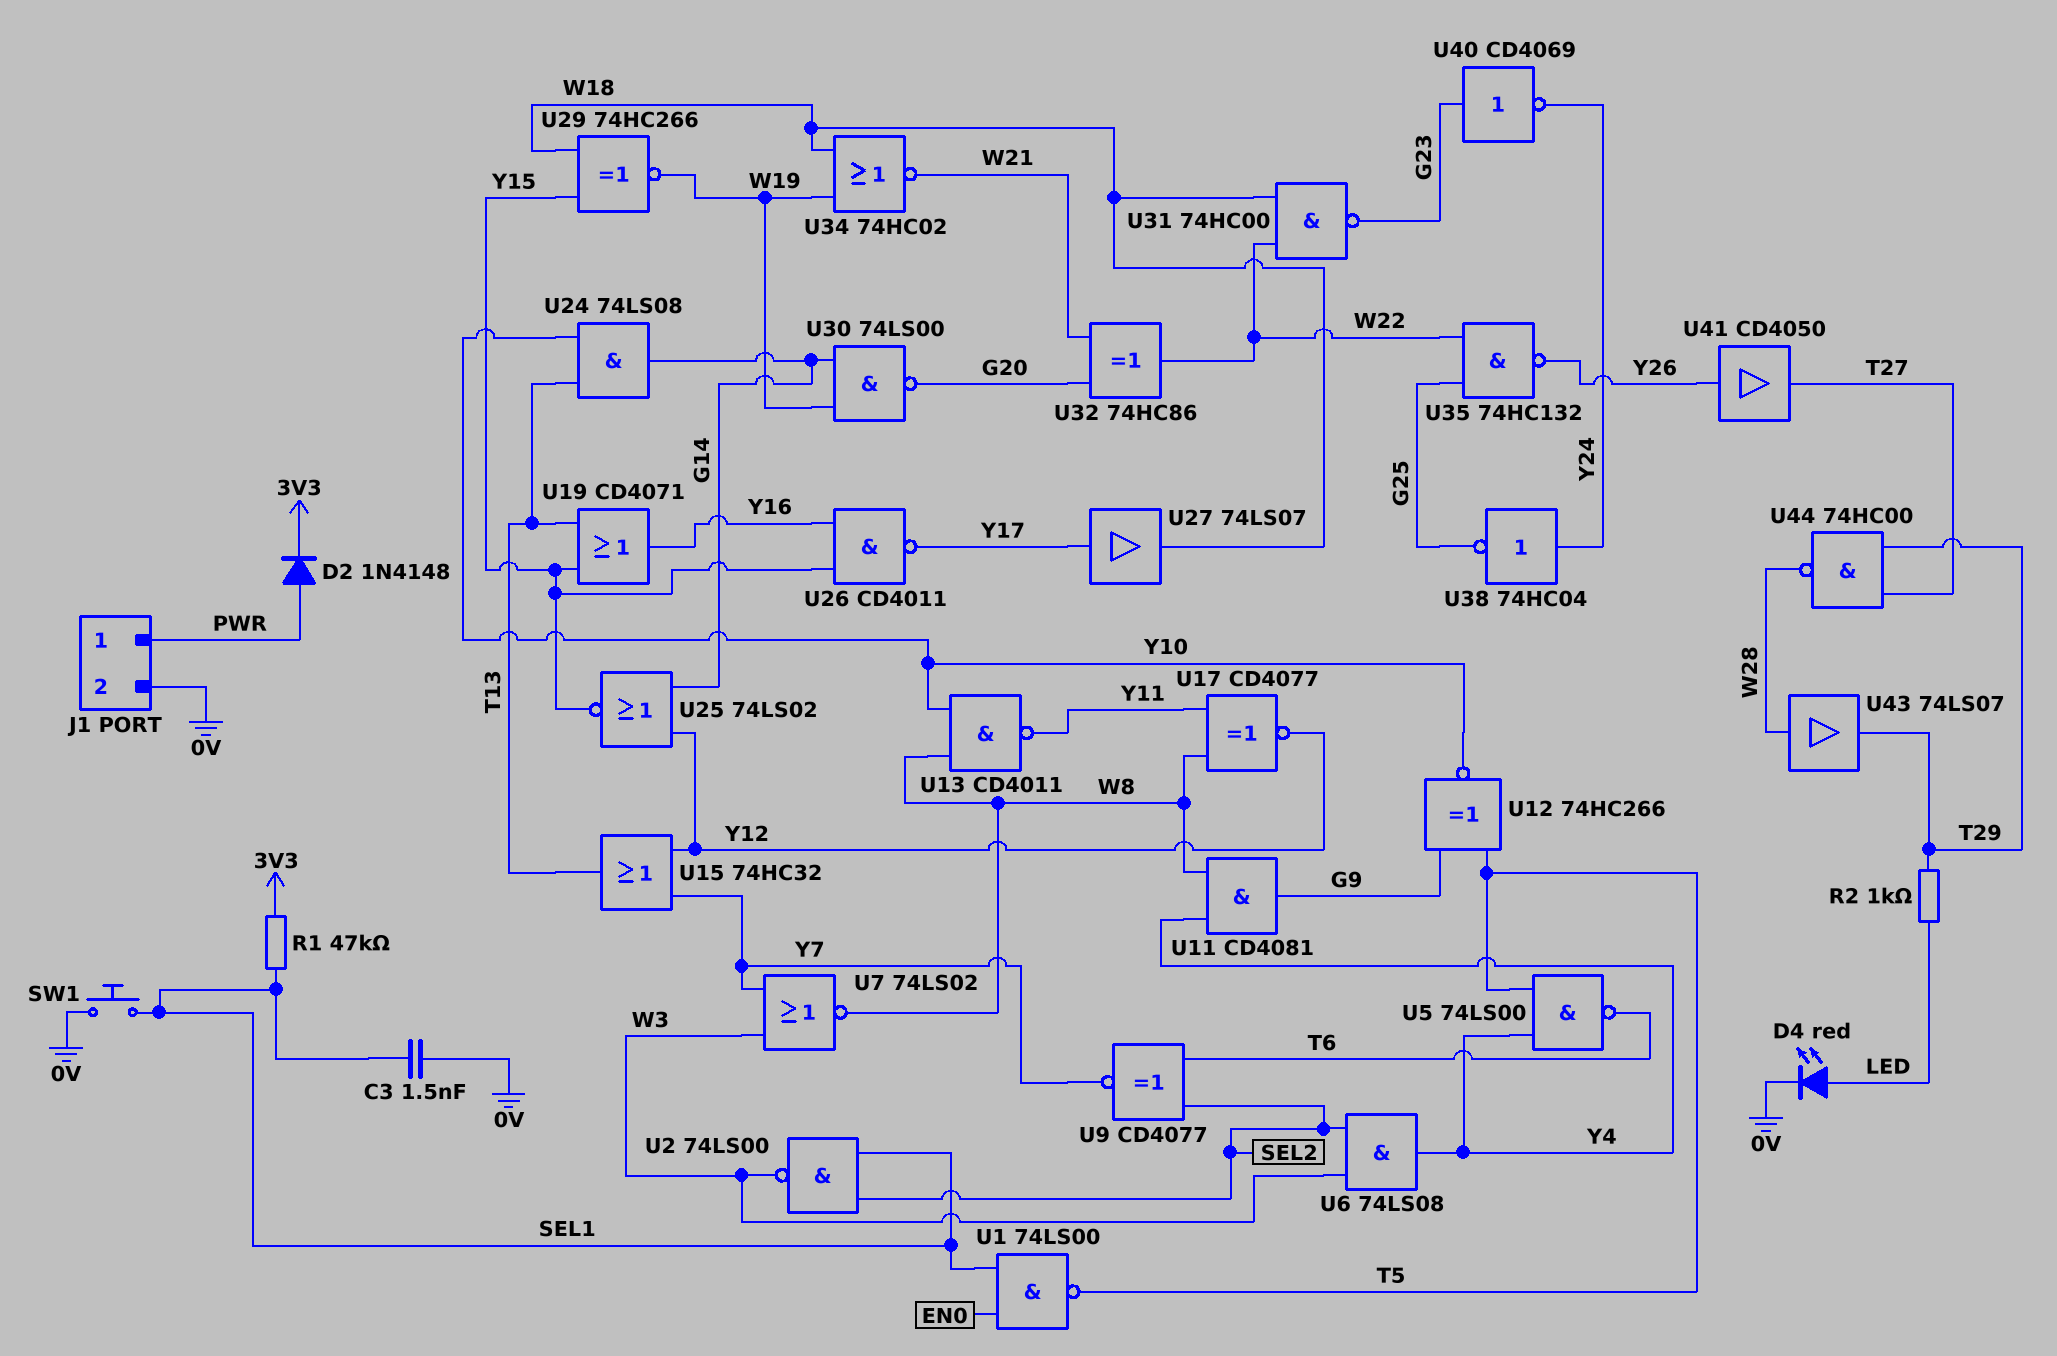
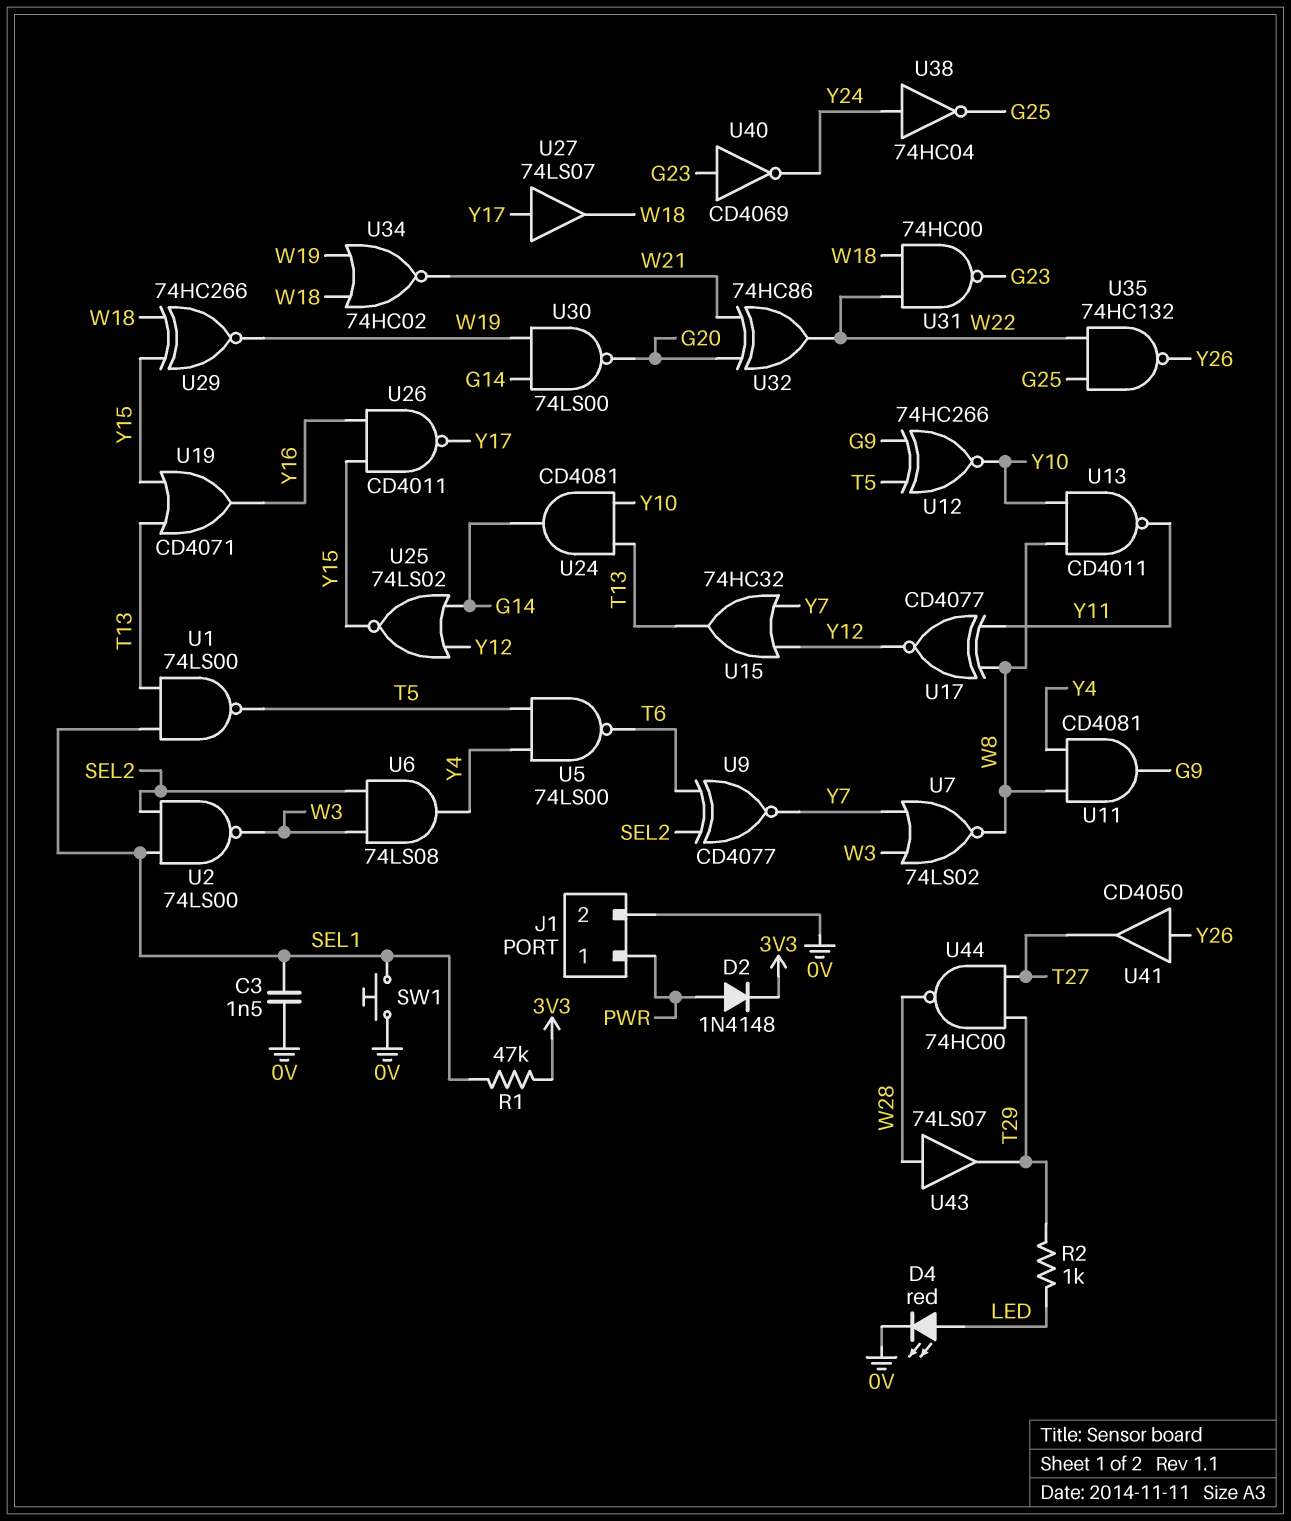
U1: NAND 74LS00 (in EN0, in SEL1, out T5) -> NAND 74LS00 (in SEL1, in T13, out T5)
U24: AND 74LS08 (in T13, in Y10, out G14) -> AND CD4081 (in T13, in Y10, out G14)

